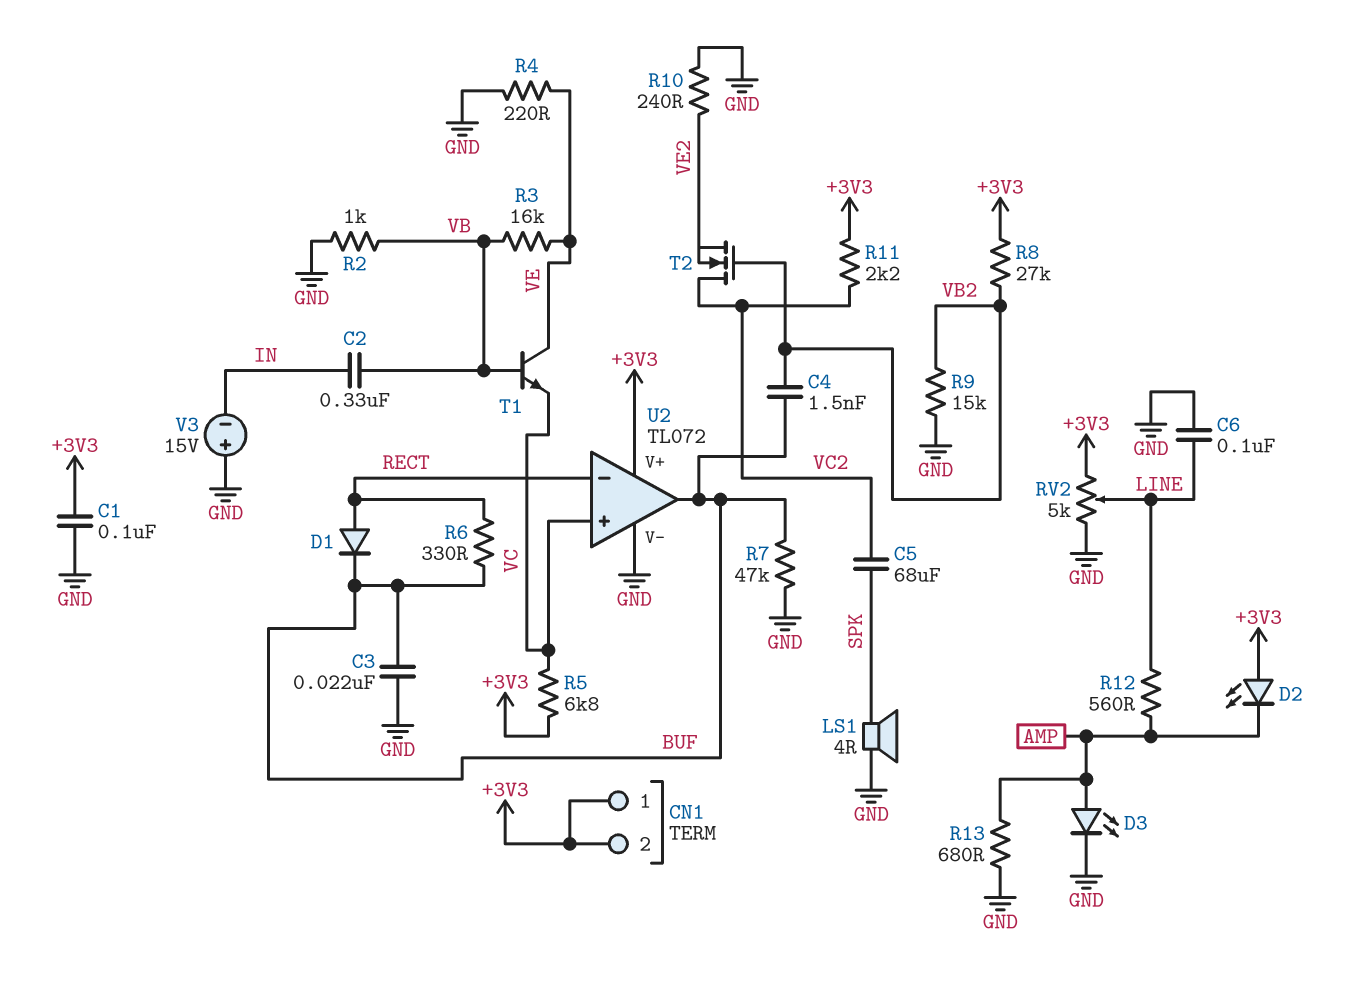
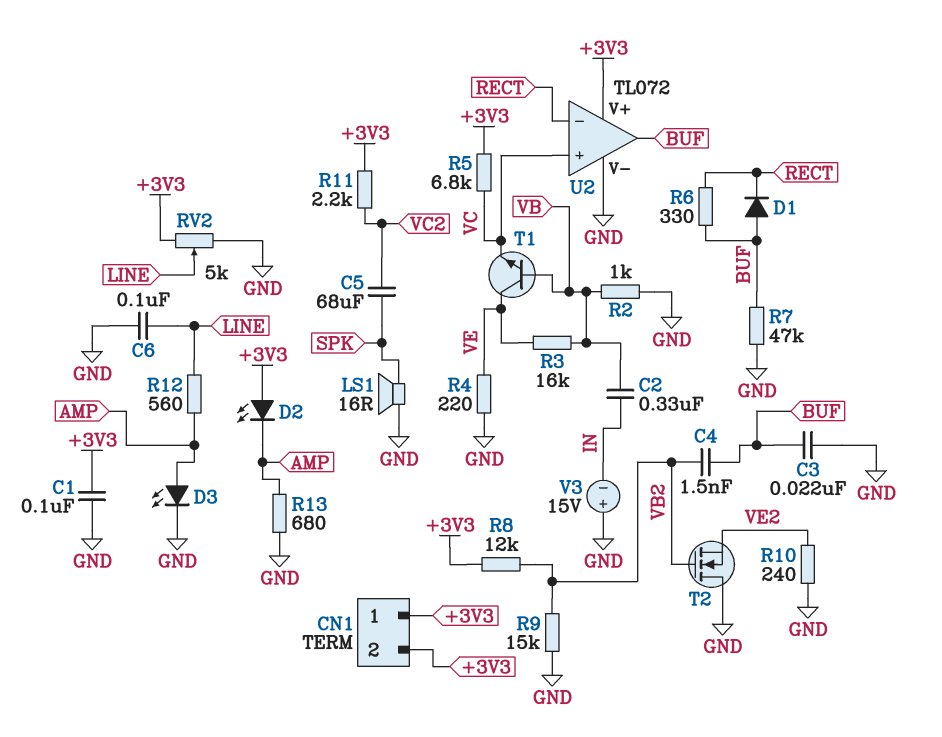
D1: diode (A RECT, K BUF) -> diode (A BUF, K RECT)
LS1: speaker 4R (GND, SPK) -> speaker 16R (GND, SPK)
R8: 27k (+3V3, VB2) -> 12k (+3V3, VB2)
T2: NMOS (G VB2, D VC2, S VE2) -> NMOS (G VB2, D GND, S VE2)

